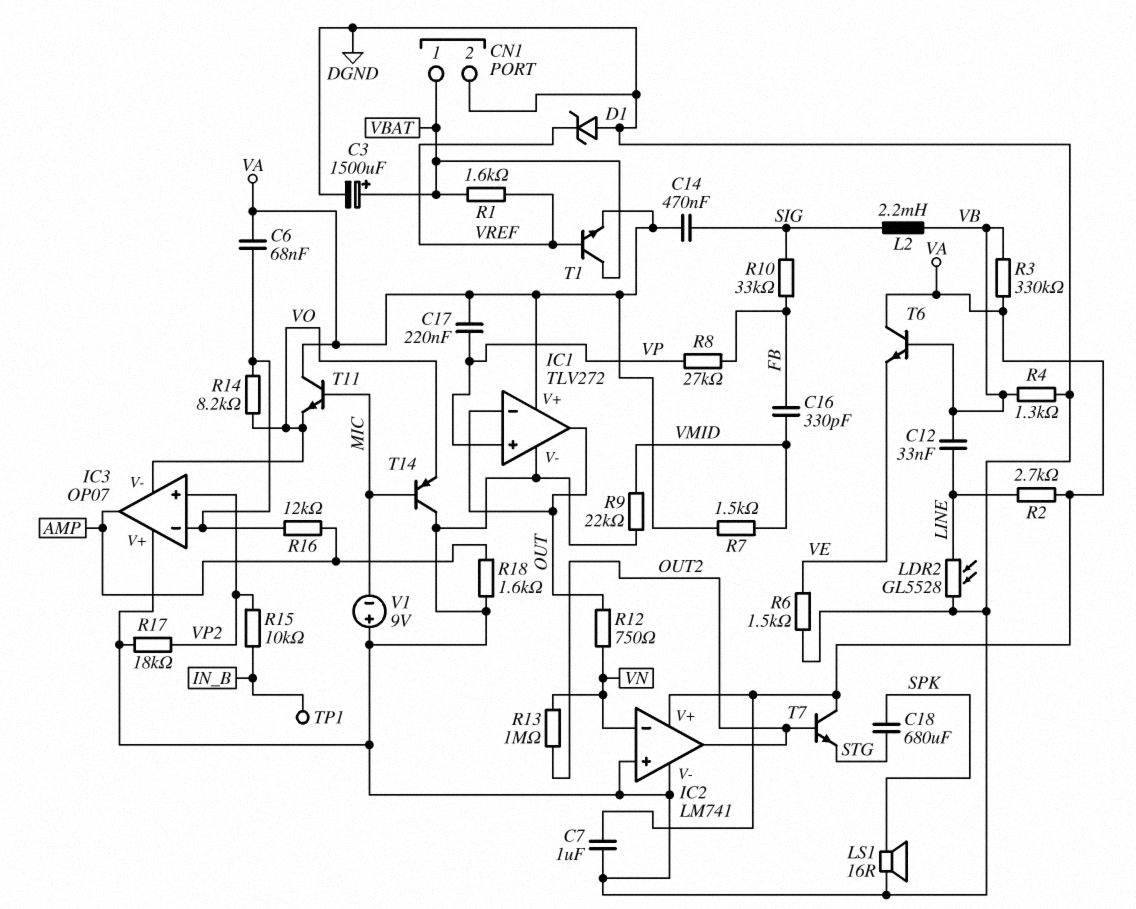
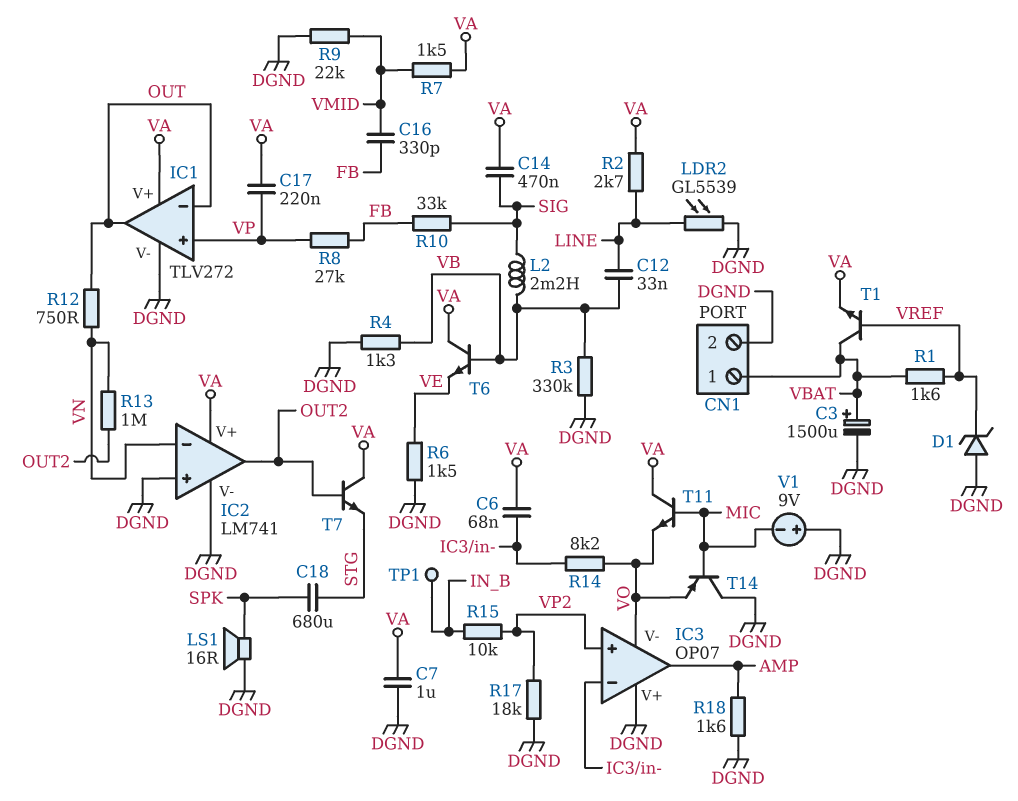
LDR2: GL5528 (DGND, LINE) -> GL5539 (DGND, LINE)
R3: 330k (VA, VB) -> 330k (DGND, VB)
R16: 12k (AMP, IC3/in-) -> none

